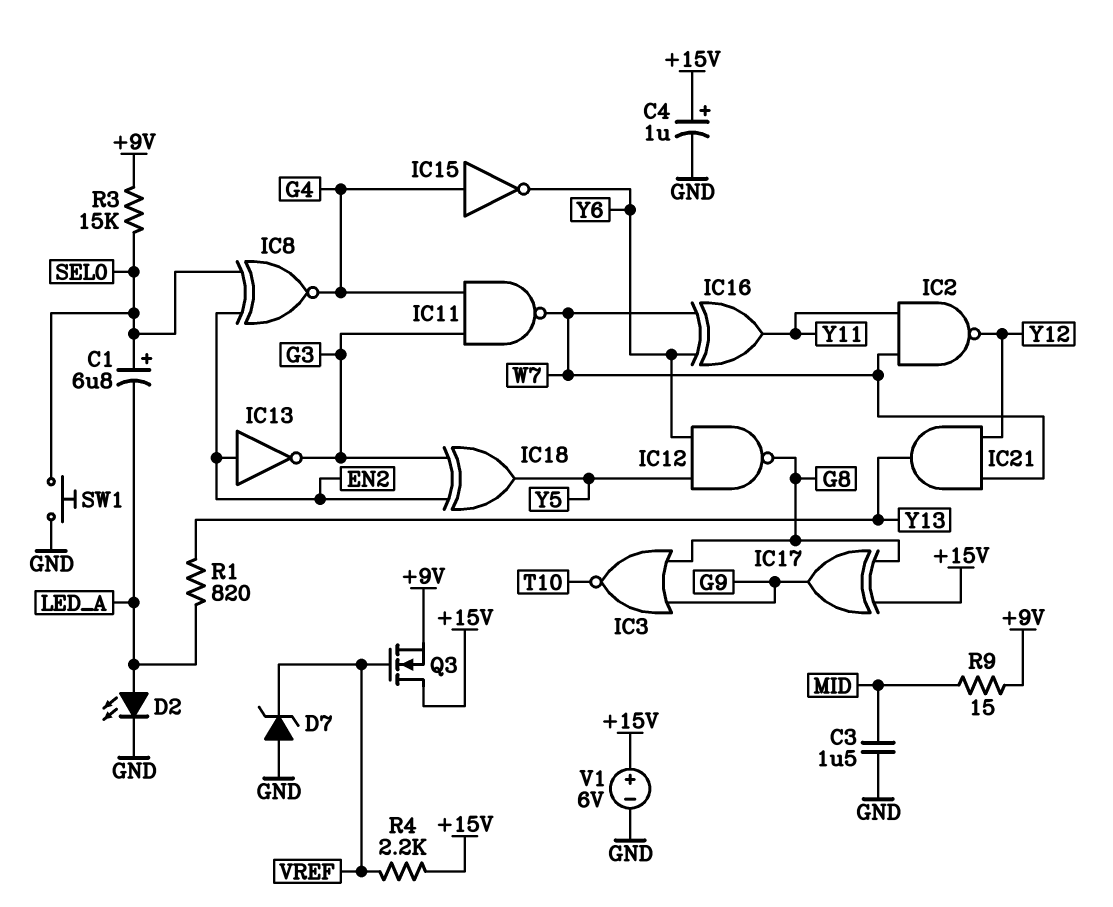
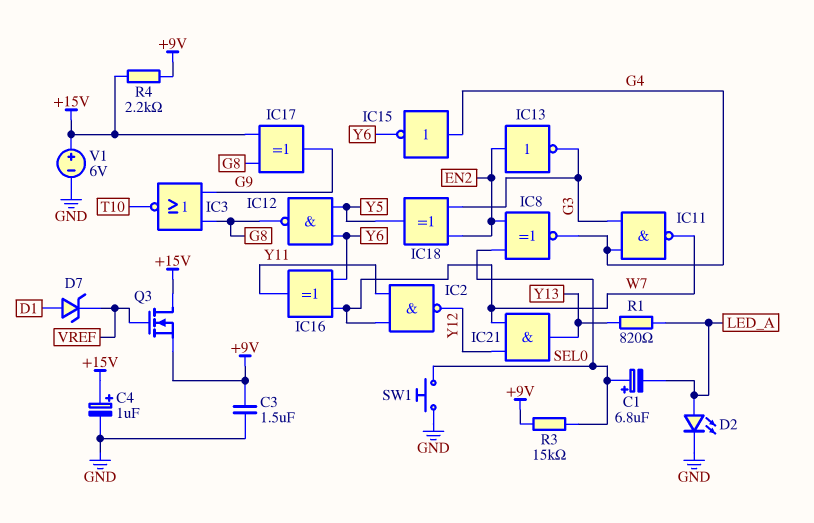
C3: 1.5uF (GND, MID) -> 1.5uF (+9V, GND)
D7: zener (A GND, K VREF) -> zener (A D1, K VREF)
R4: 2.2k (+15V, VREF) -> 2.2k (+9V, +15V)
R9: 15 (+9V, MID) -> none

